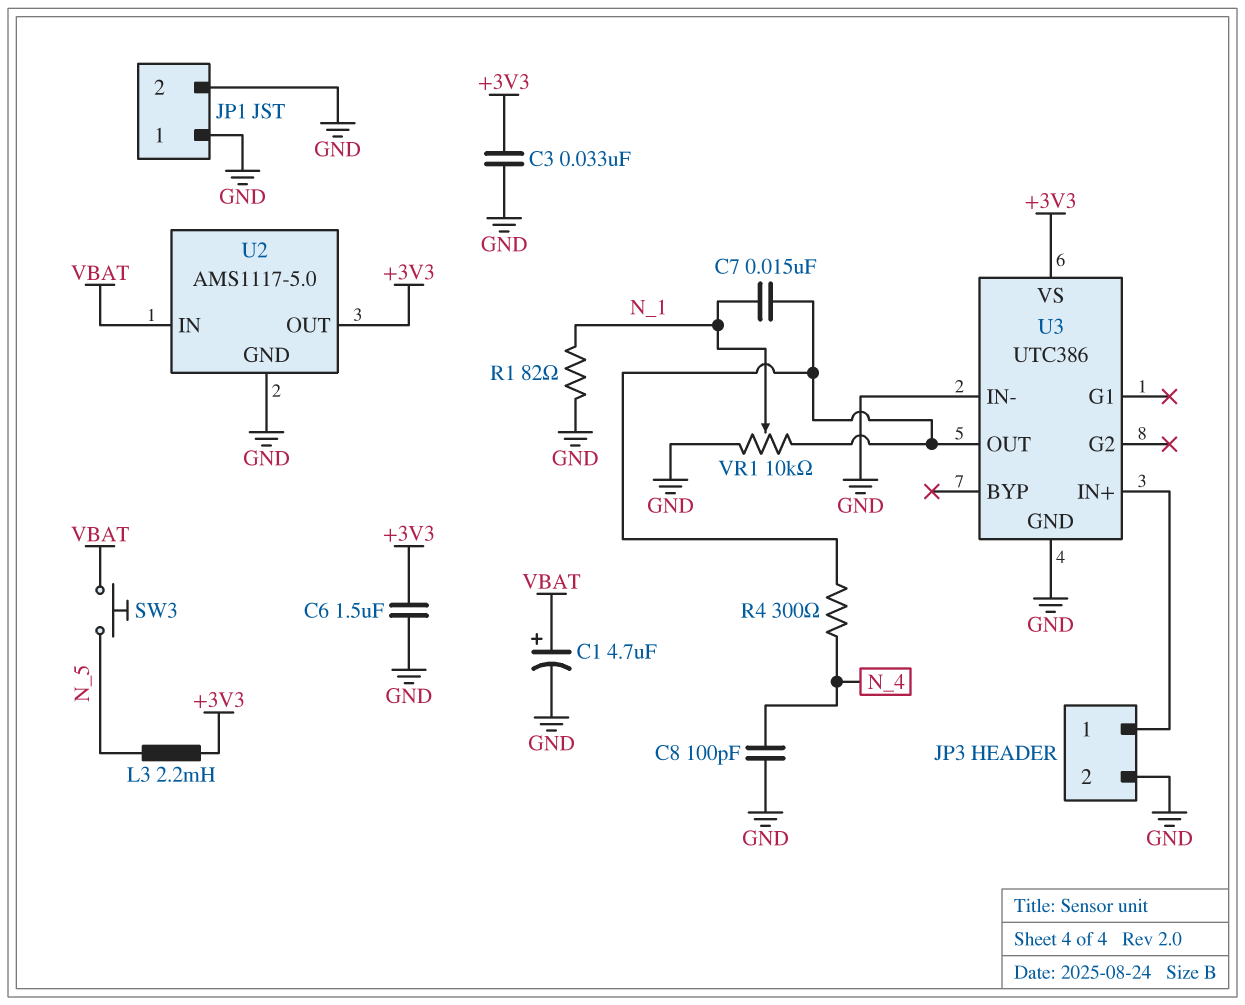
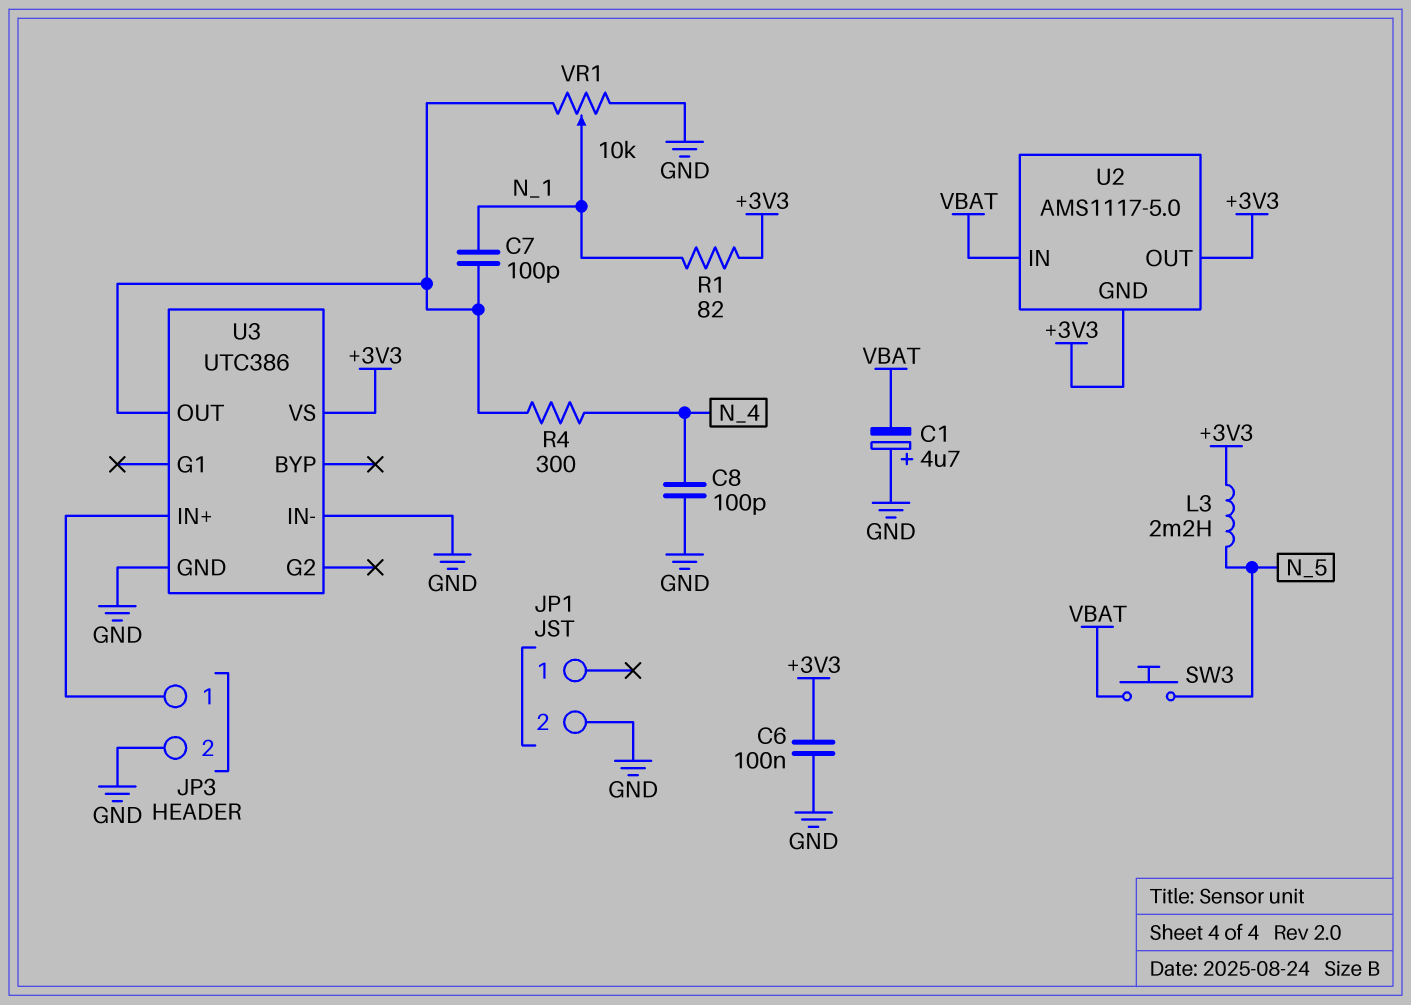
C1: 4.7uF (plus VBAT, minus GND) -> 4.7uF (plus GND, minus VBAT)
C3: 33nF (+3V3, GND) -> none
C6: 1.5uF (+3V3, GND) -> 100nF (+3V3, GND)
C7: 15nF (N_1, U3/OUT) -> 100pF (N_1, U3/OUT)
JP1 pin 1: GND -> none
R1: 82 (GND, N_1) -> 82 (+3V3, N_1)
U2 pin GND: GND -> +3V3

